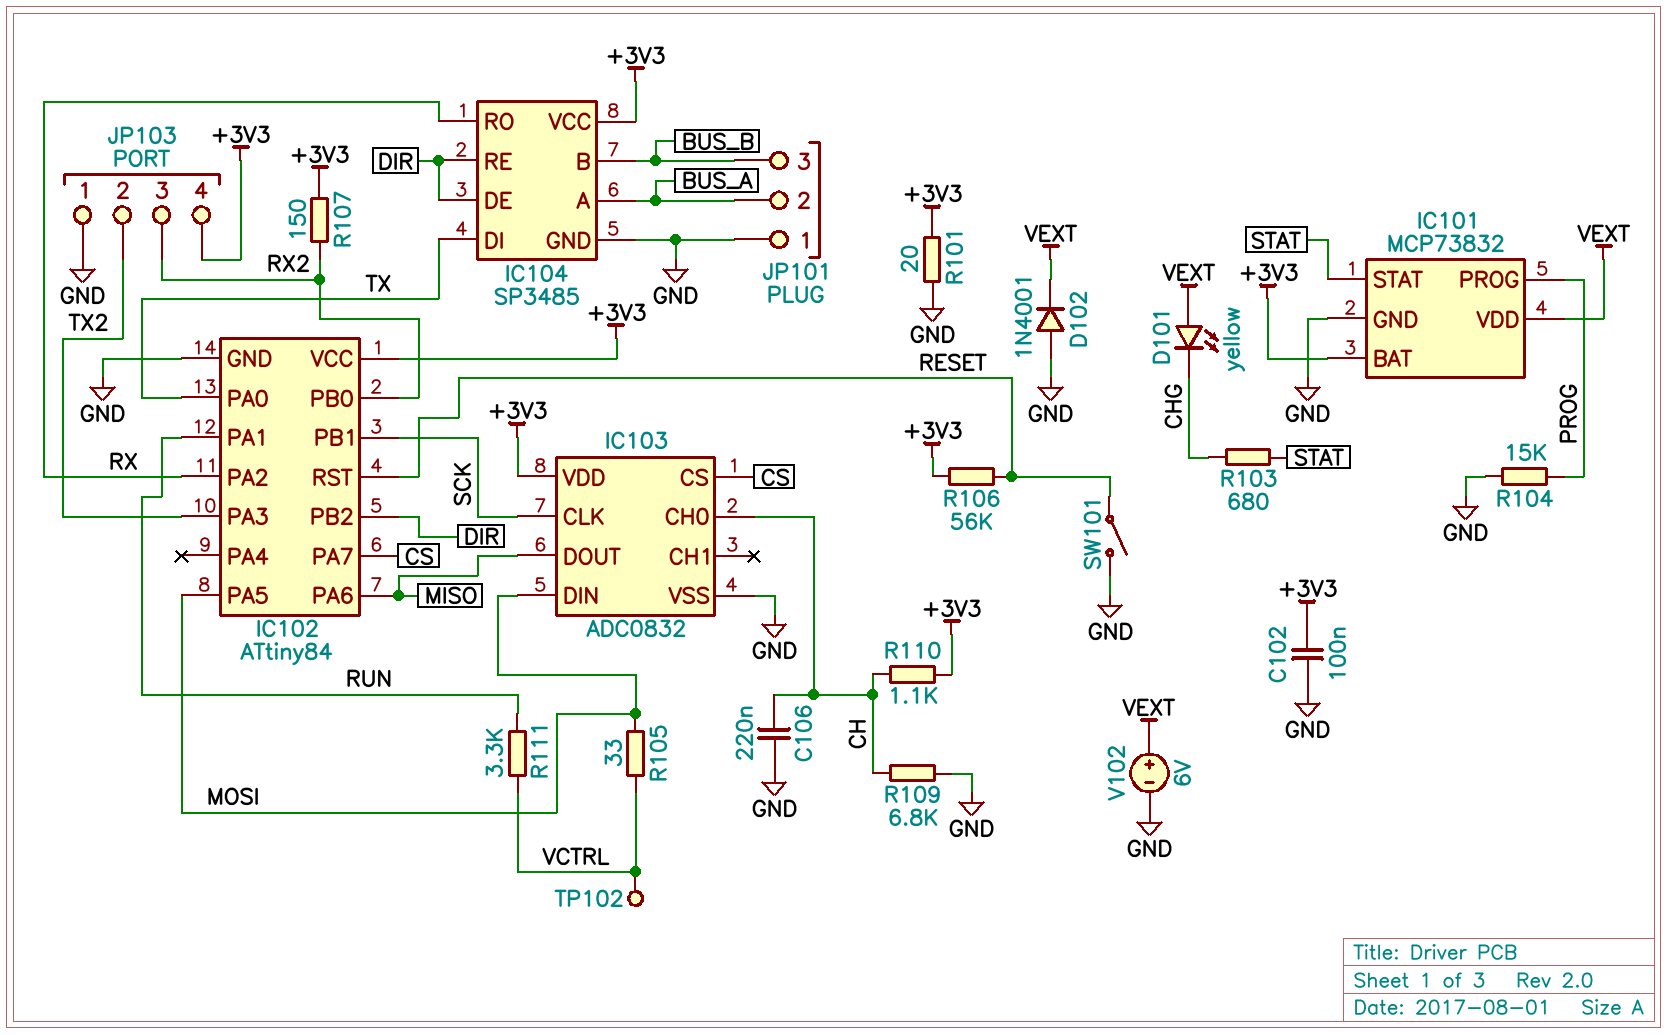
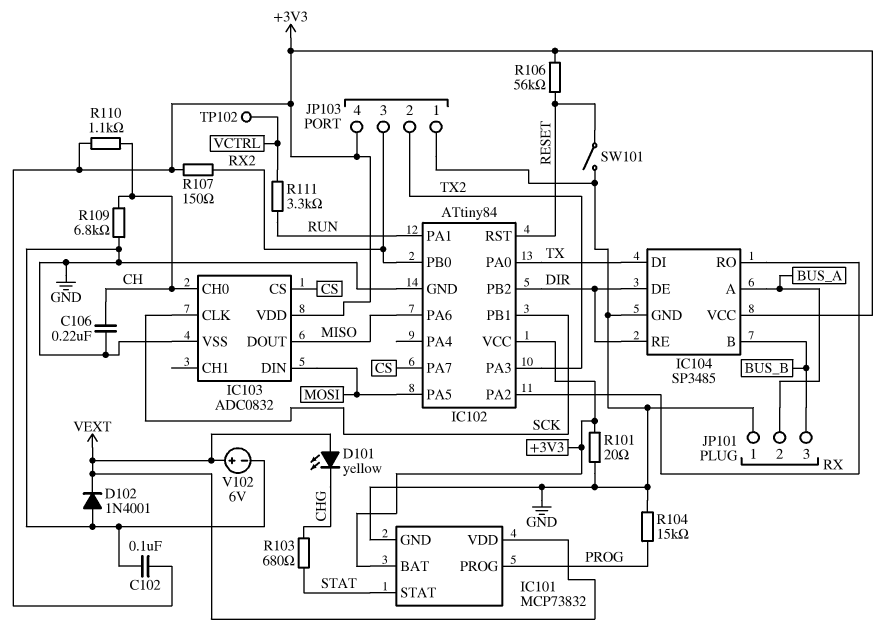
R105: 33 (MOSI, VCTRL) -> none

